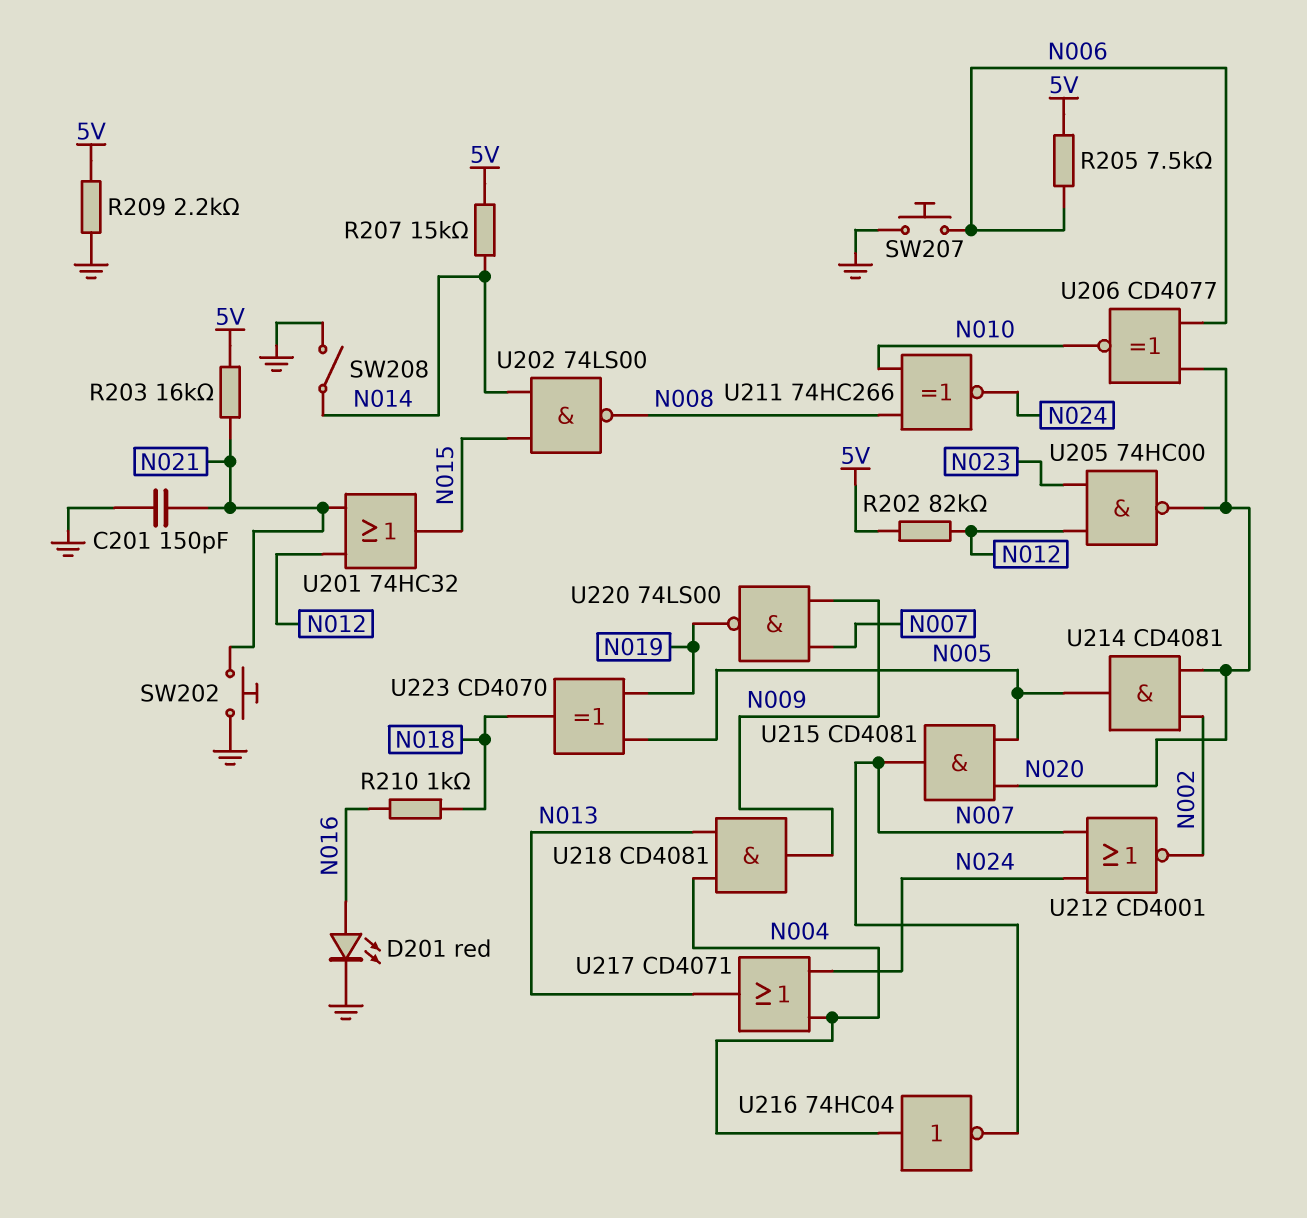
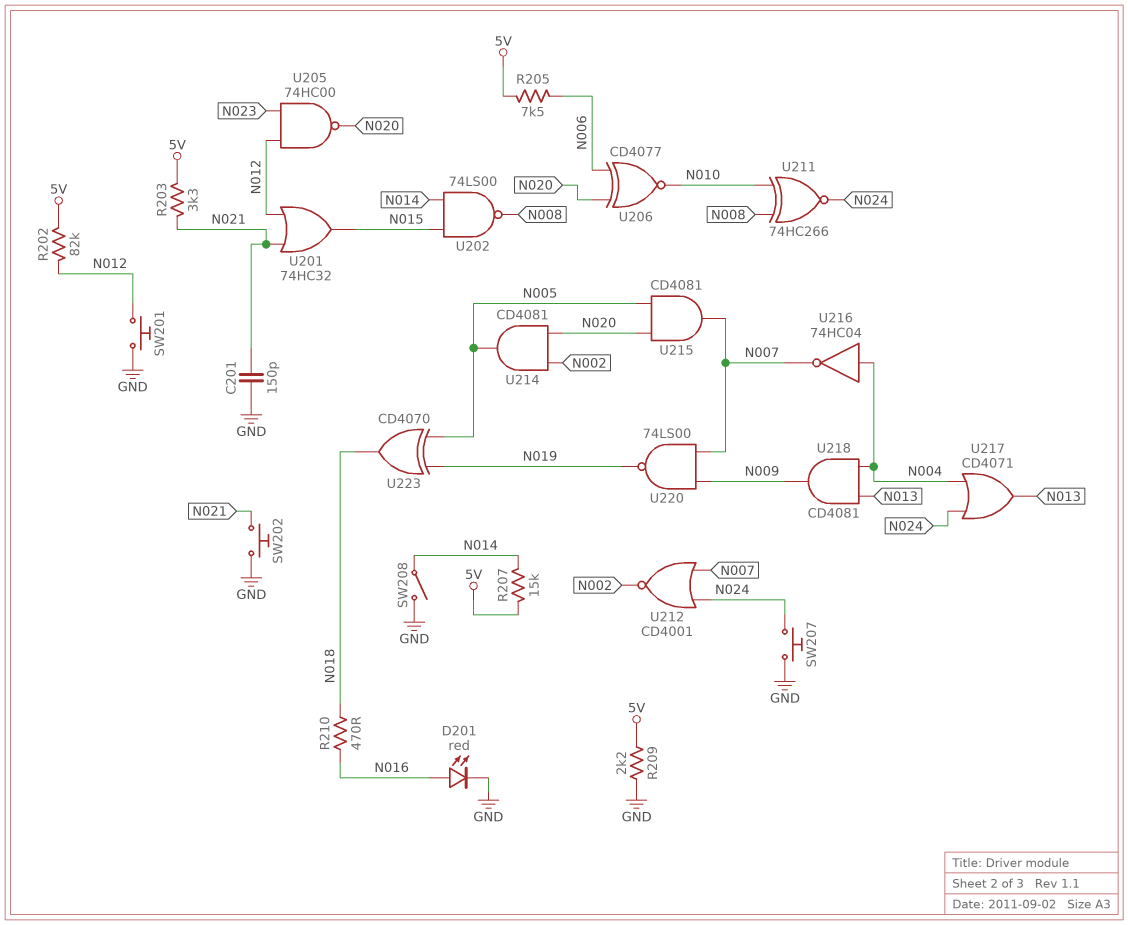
R203: 16k (5V, N021) -> 3.3k (5V, N021)
R210: 1k (N016, N018) -> 470 (N016, N018)
SW201: none -> button (GND, N012)
SW207: button (GND, N006) -> button (GND, N024)

